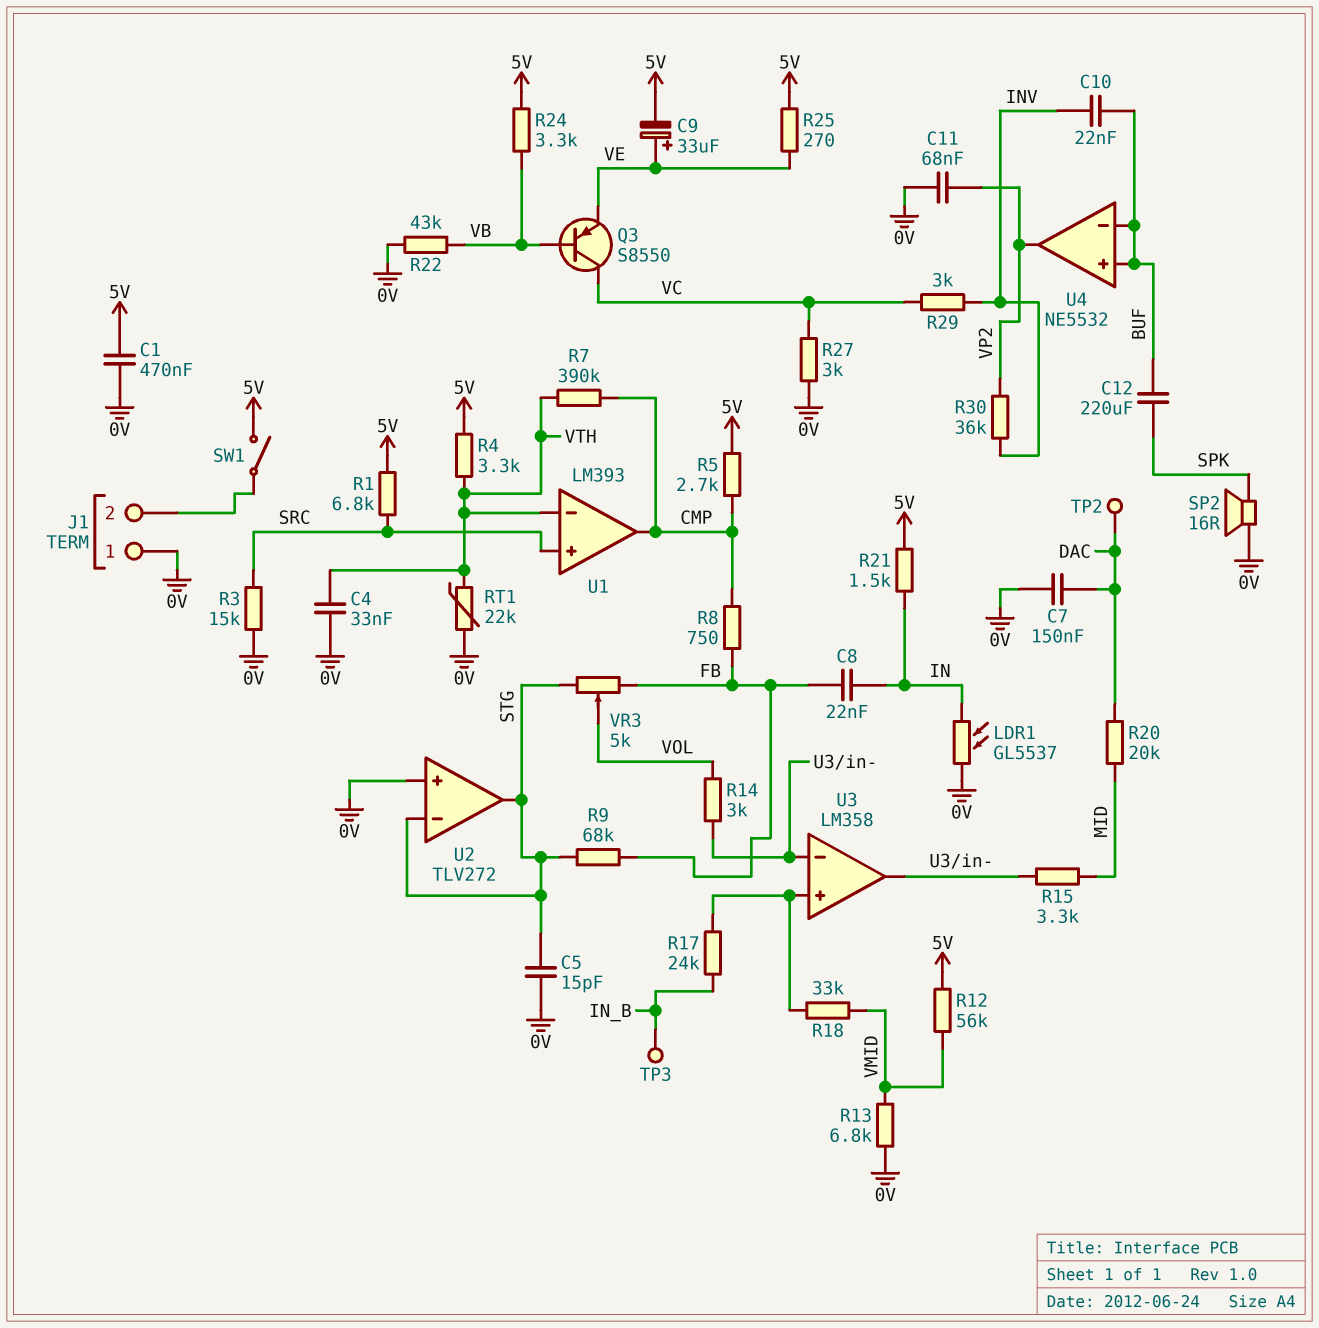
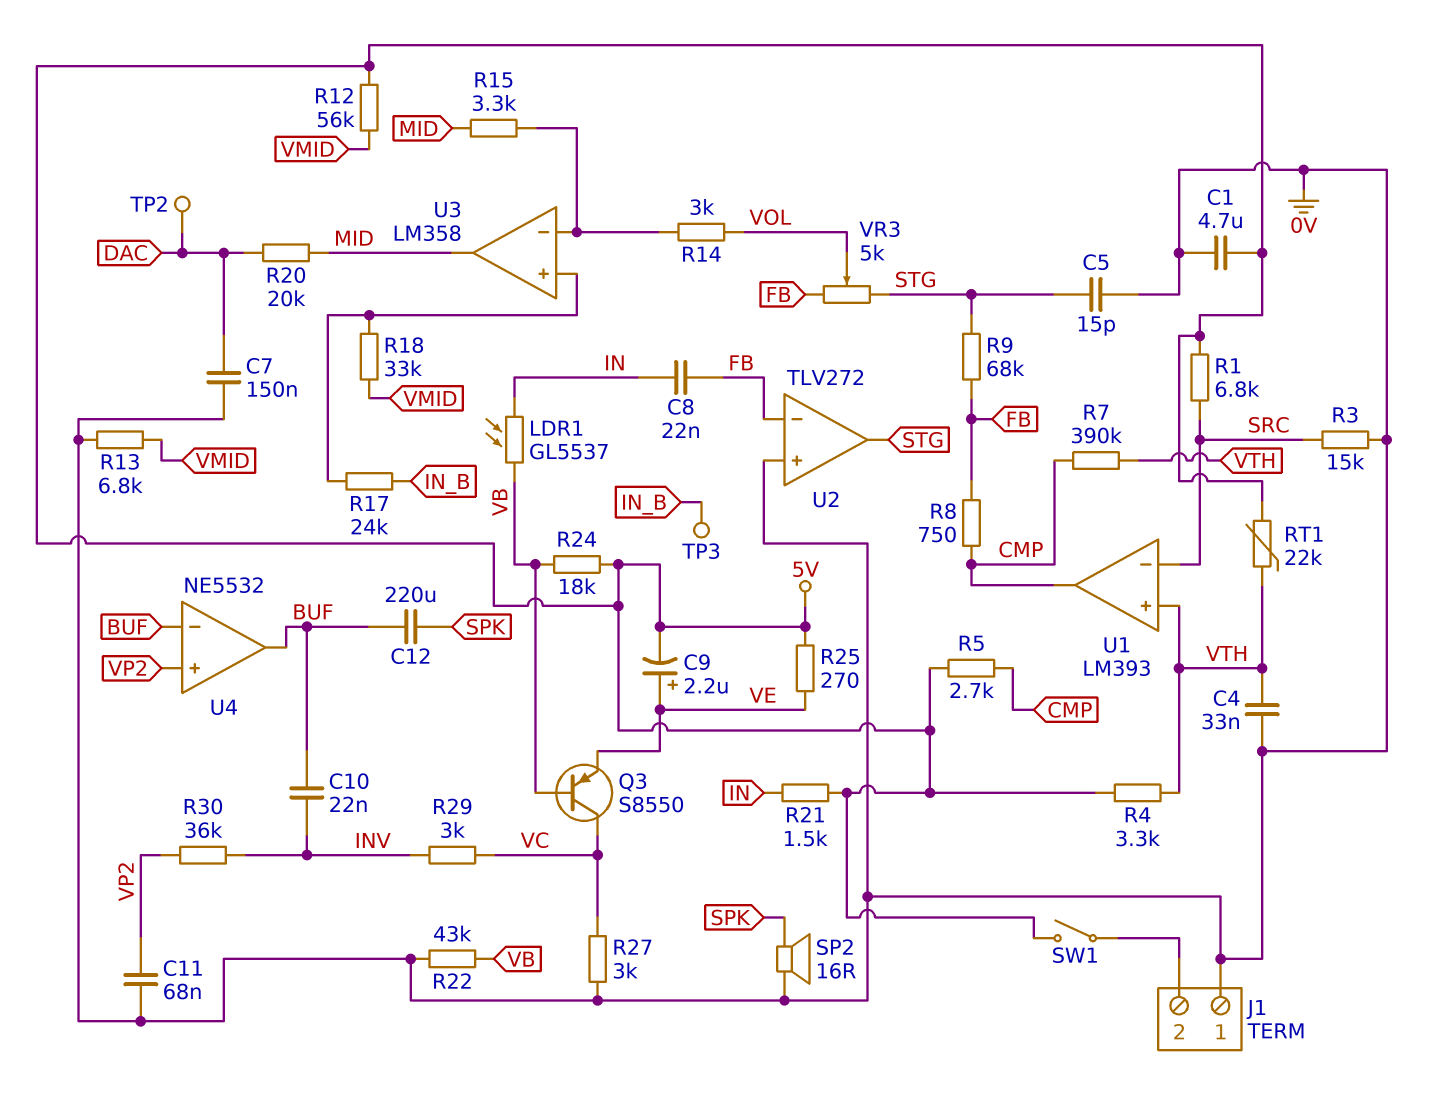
C1: 470nF (0V, 5V) -> 4.7uF (0V, 5V)
C9: 33uF (plus VE, minus 5V) -> 2.2uF (plus VE, minus 5V)
LDR1: GL5537 (0V, IN) -> GL5537 (IN, VB)
R24: 3.3k (5V, VB) -> 18k (5V, VB)
RT1: 22k (0V, VTH) -> 22k (5V, VTH)
U1 pin in+: SRC -> VTH
U1 pin in-: VTH -> SRC
U2 pin in-: STG -> FB
U3 pin out: U3/in- -> MID
U4 pin in+: BUF -> VP2
U4 pin out: VP2 -> BUF

